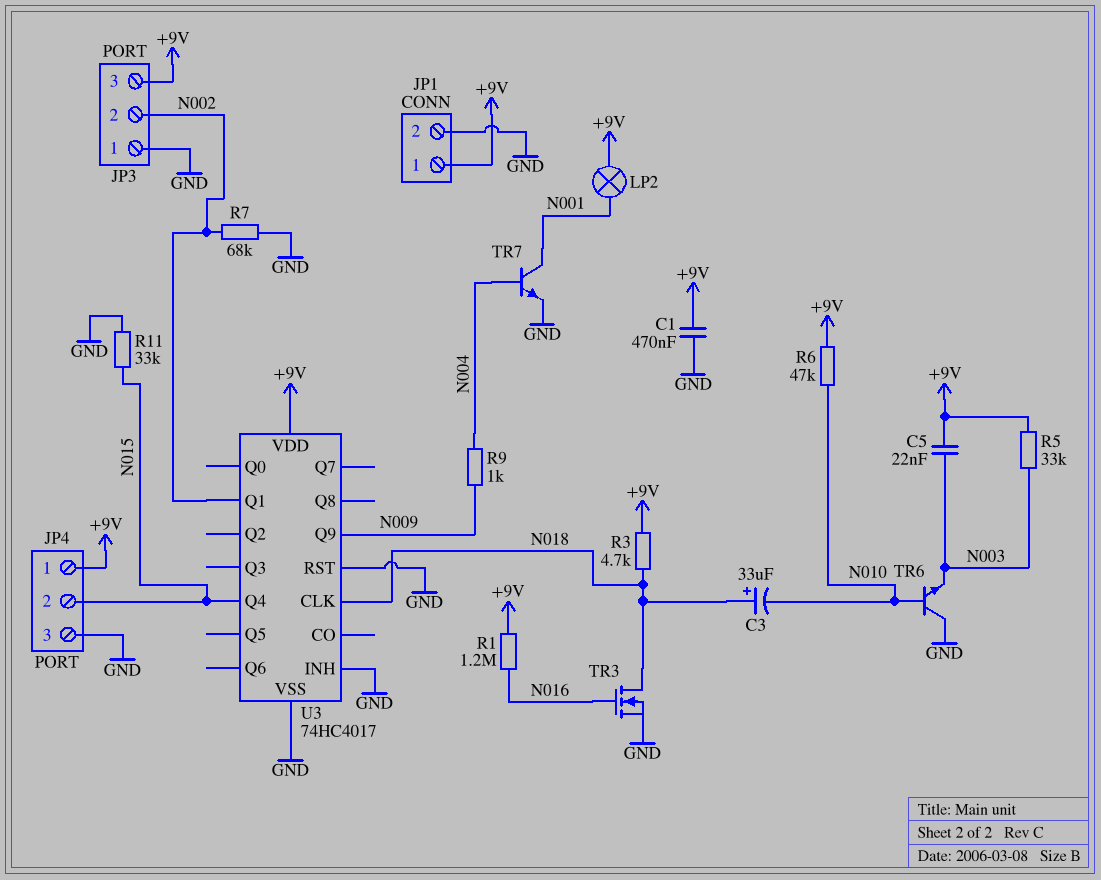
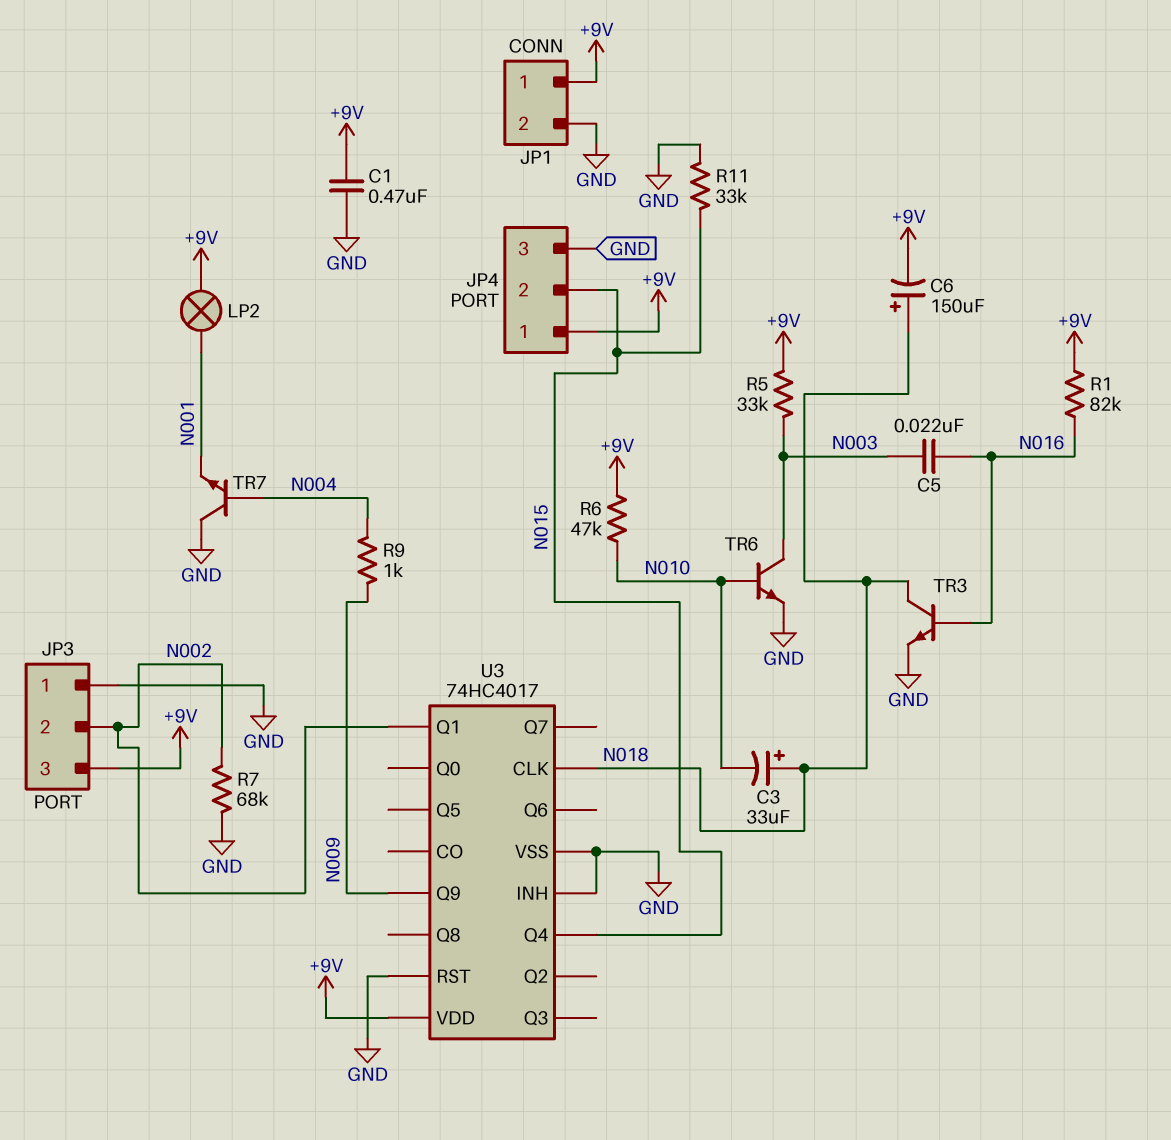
C5: 22nF (+9V, N003) -> 22nF (N003, N016)
C6: none -> 150uF (plus N018, minus +9V)
R1: 1.2M (+9V, N016) -> 82k (+9V, N016)
R3: 4.7k (+9V, N018) -> none
TR3: NMOS (G N016, D N018, S GND) -> NPN (B N016, C N018, E GND)
TR6: NPN (B N010, C GND, E N003) -> NPN (B N010, C N003, E GND)
TR7: NPN (B N004, C N001, E GND) -> NPN (B N004, C GND, E N001)

